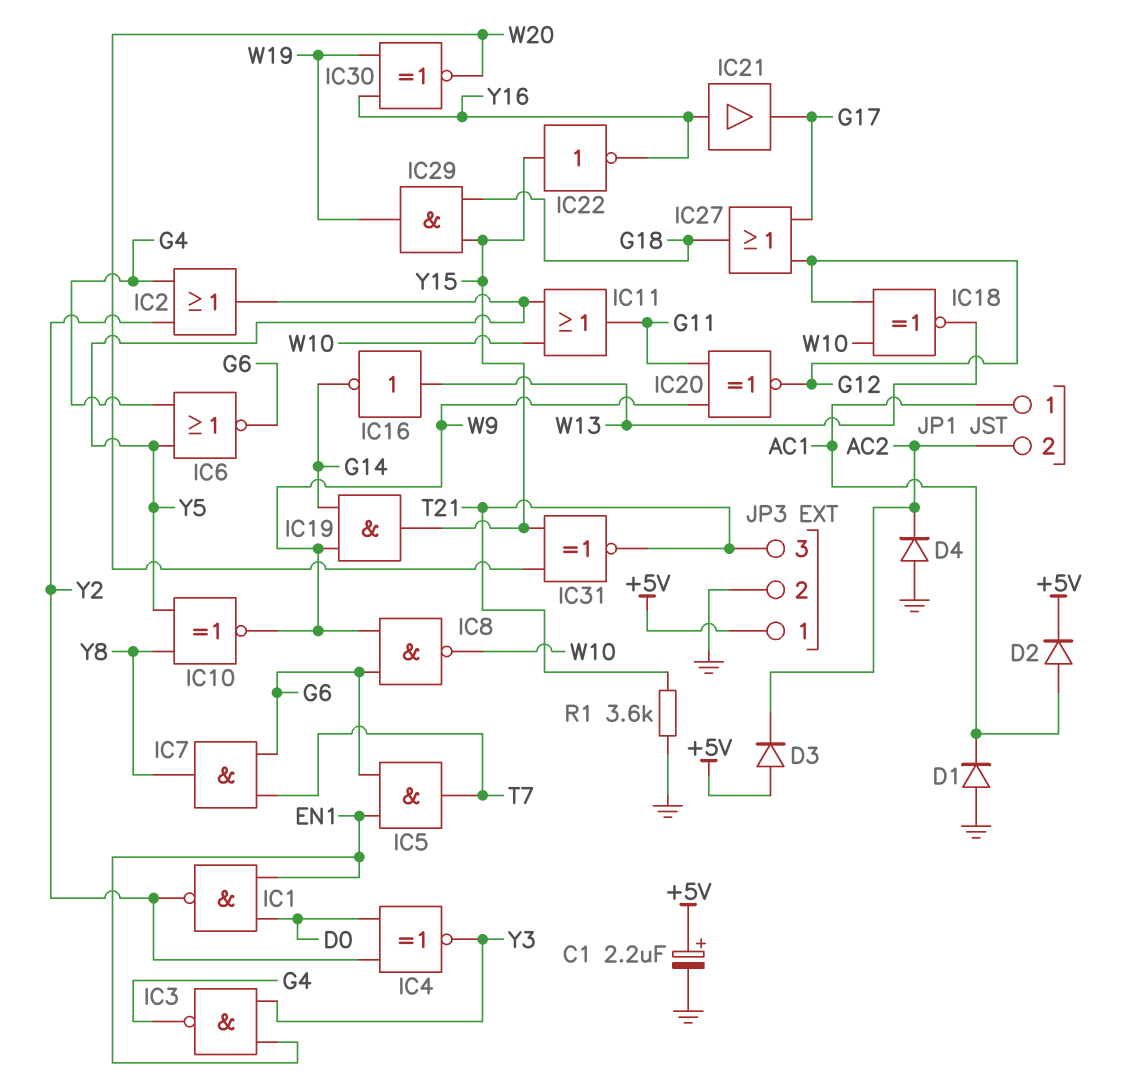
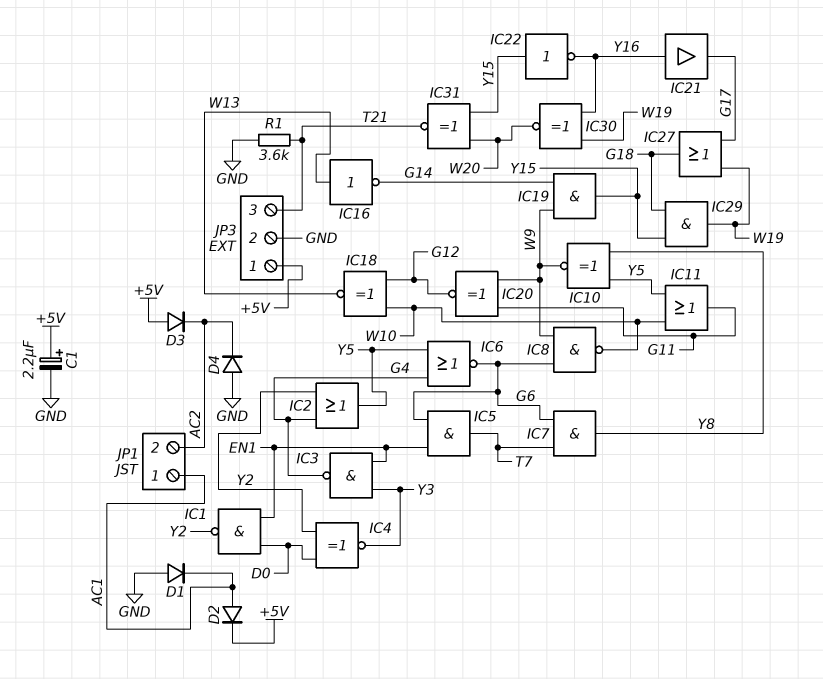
IC27: OR (in G12, in G17, out G18) -> OR (in G17, in W19, out G18)

